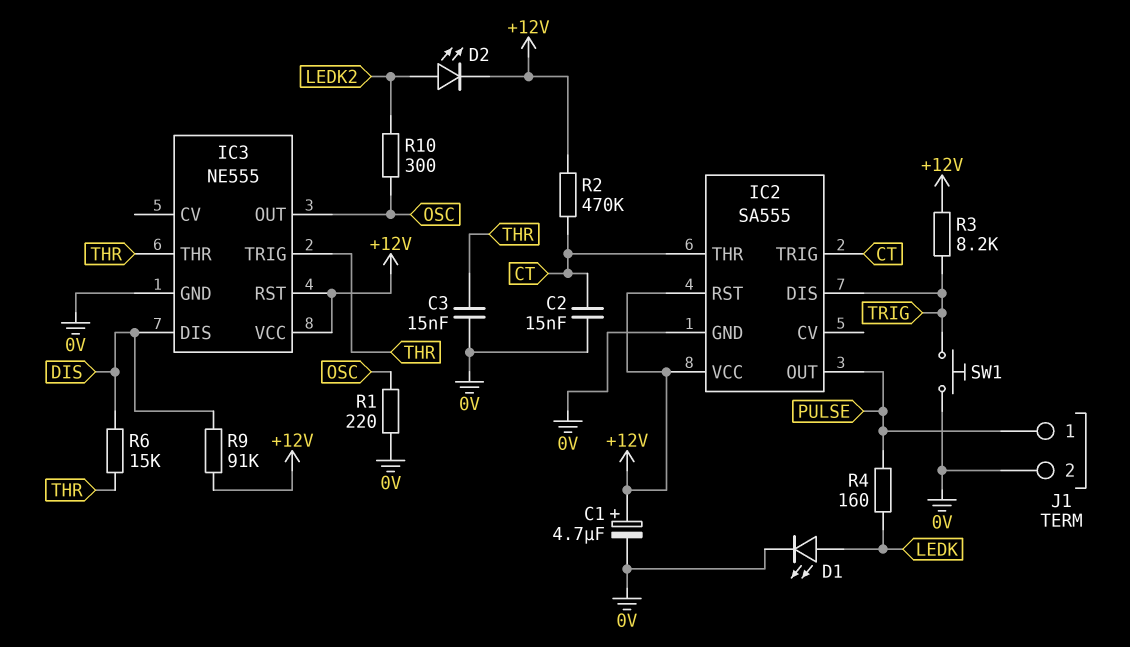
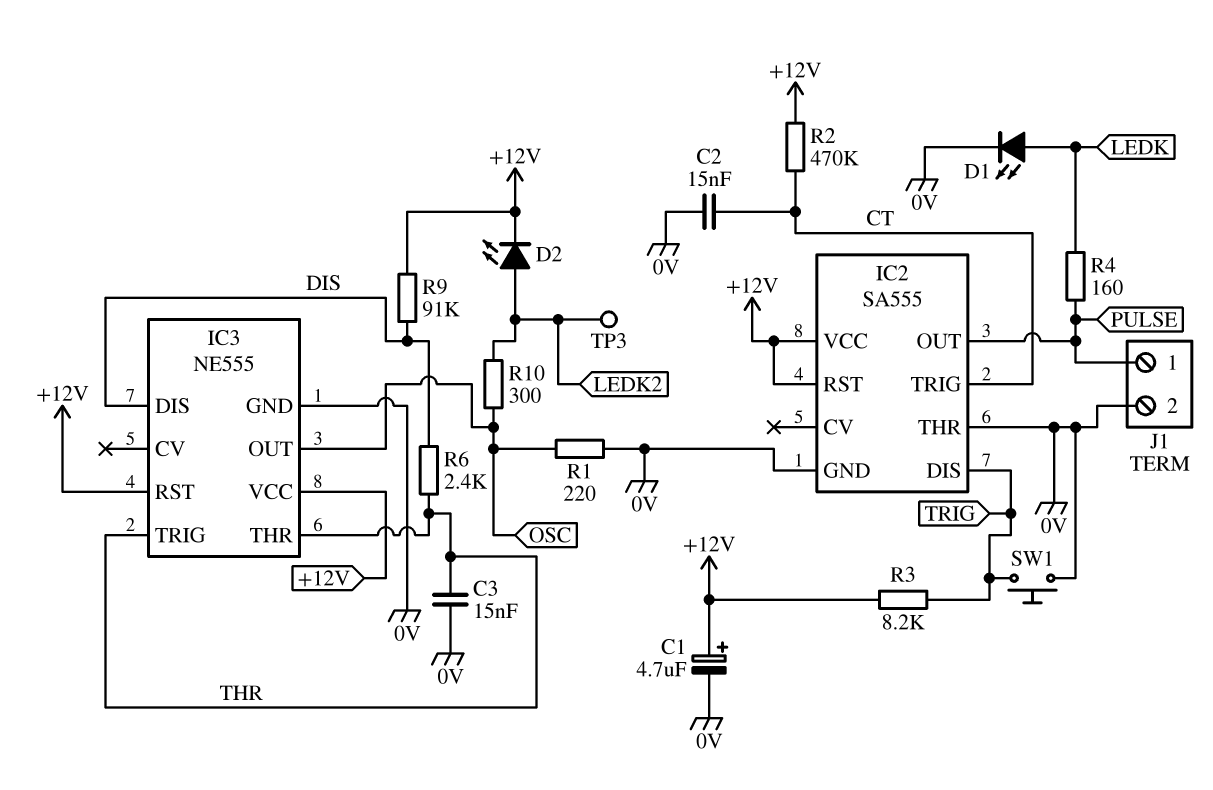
IC2 pin THR: CT -> 0V
R6: 15k (DIS, THR) -> 2.4k (DIS, THR)
TP3: none -> test point (LEDK2)

